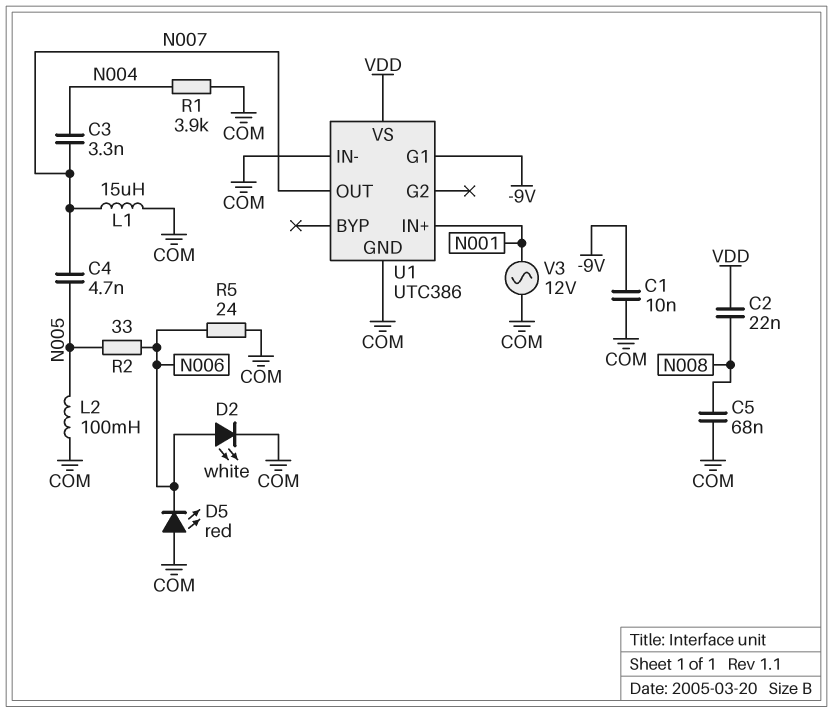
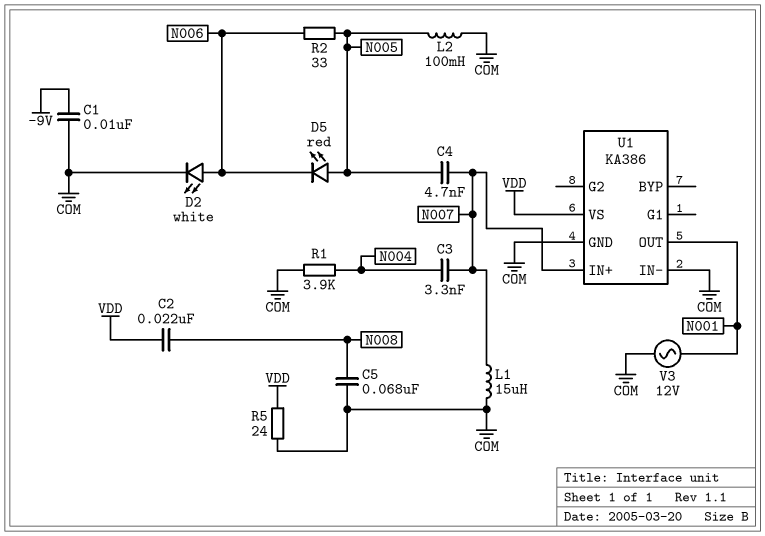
D5: LED red (A COM, K N006) -> LED red (A N005, K N006)
R5: 24 (COM, N006) -> 24 (COM, VDD)
U1: UTC386 -> KA386
U1 pin G1: -9V -> none
U1 pin IN+: N001 -> N007
U1 pin OUT: N007 -> N001

